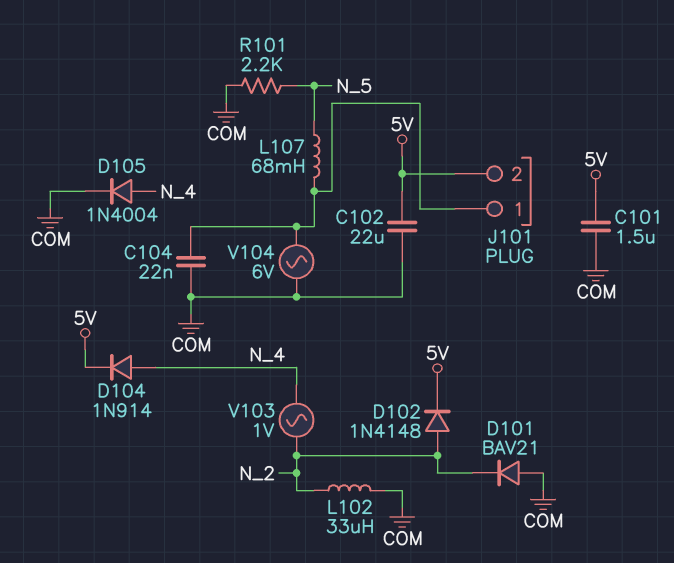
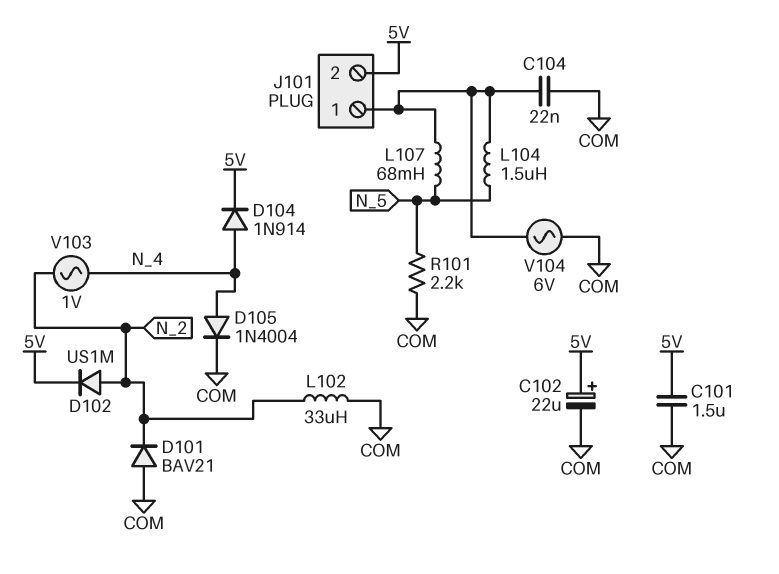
C102: 22uF (5V, COM) -> 22uF (plus 5V, minus COM)
D102: diode 1N4148 (A N_2, K 5V) -> diode US1M (A N_2, K 5V)
L104: none -> 1.5uH (J101/1, N_5)

